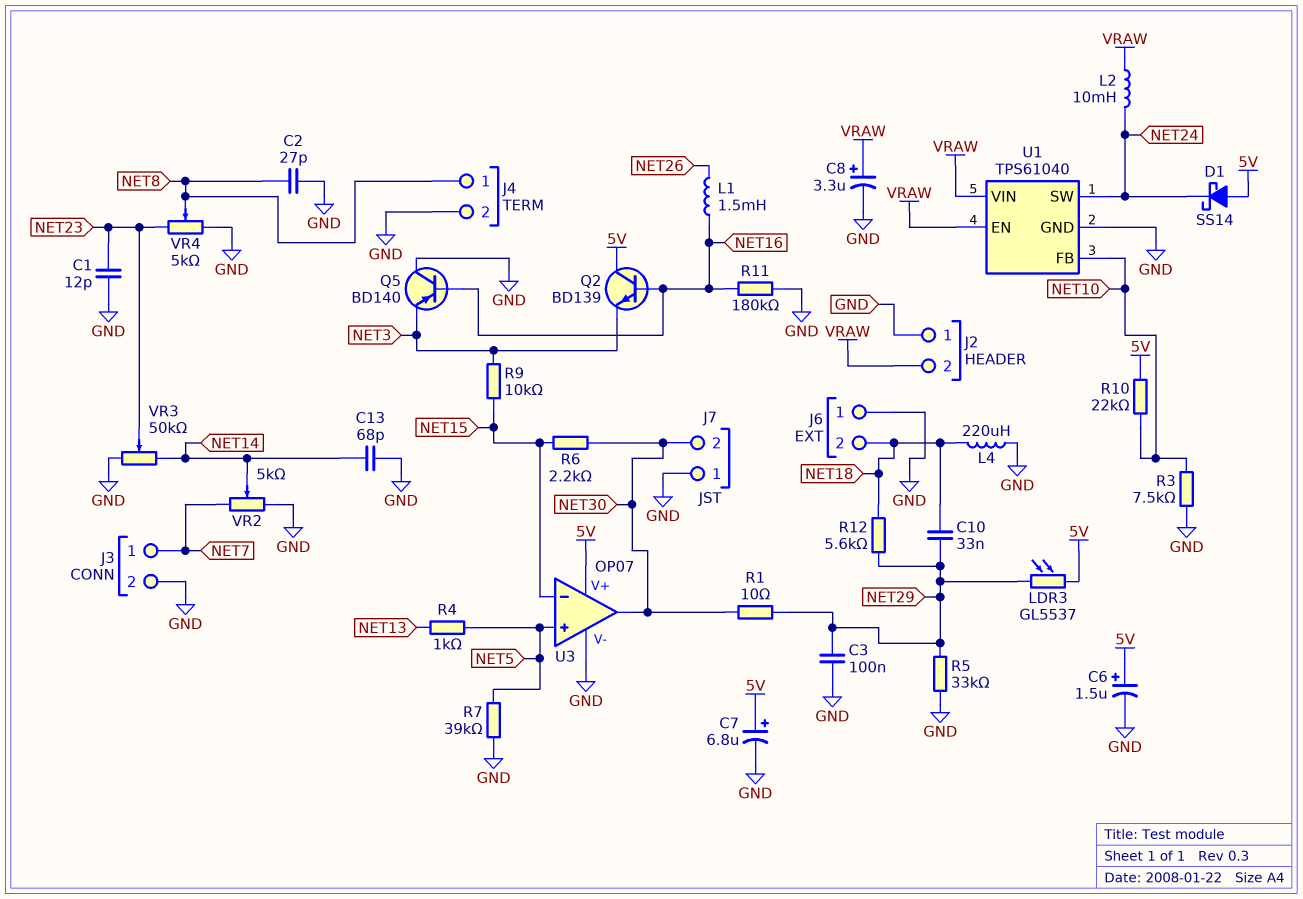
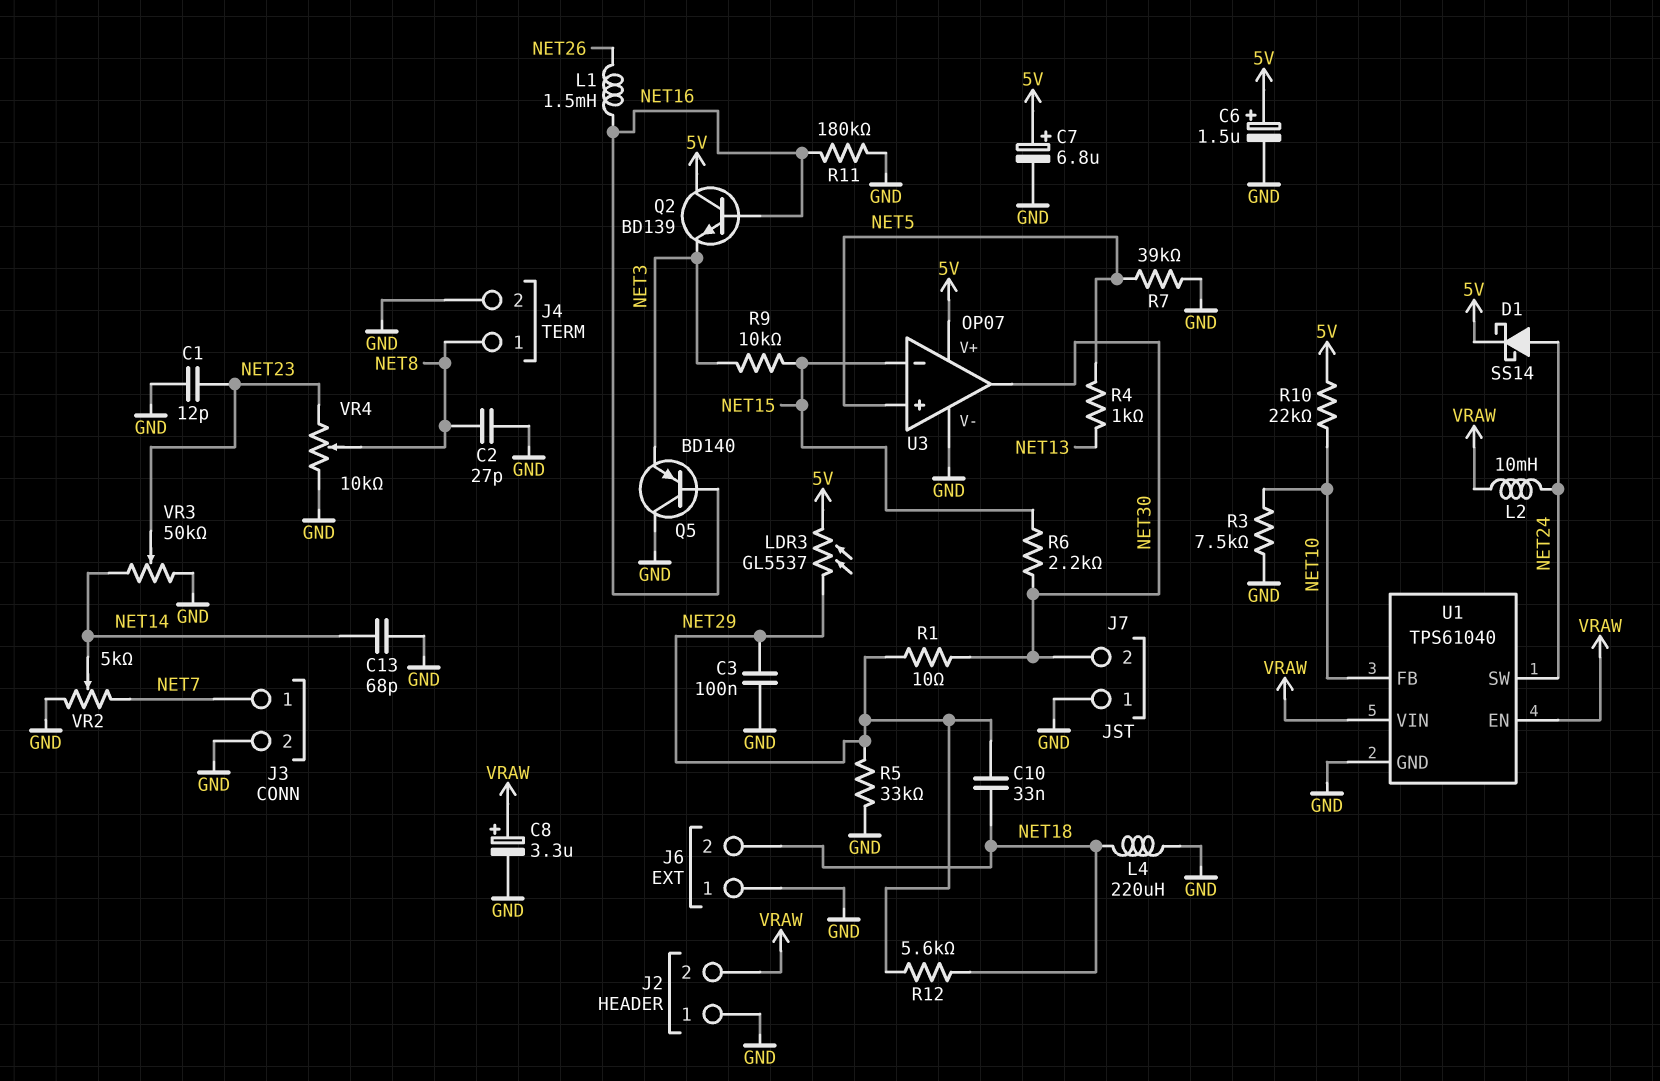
D1: schottky SS14 (A 5V, K NET24) -> schottky SS14 (A NET24, K 5V)
VR4: 5k (GND, NET23, wiper NET8) -> 10k (GND, NET23, wiper NET8)

